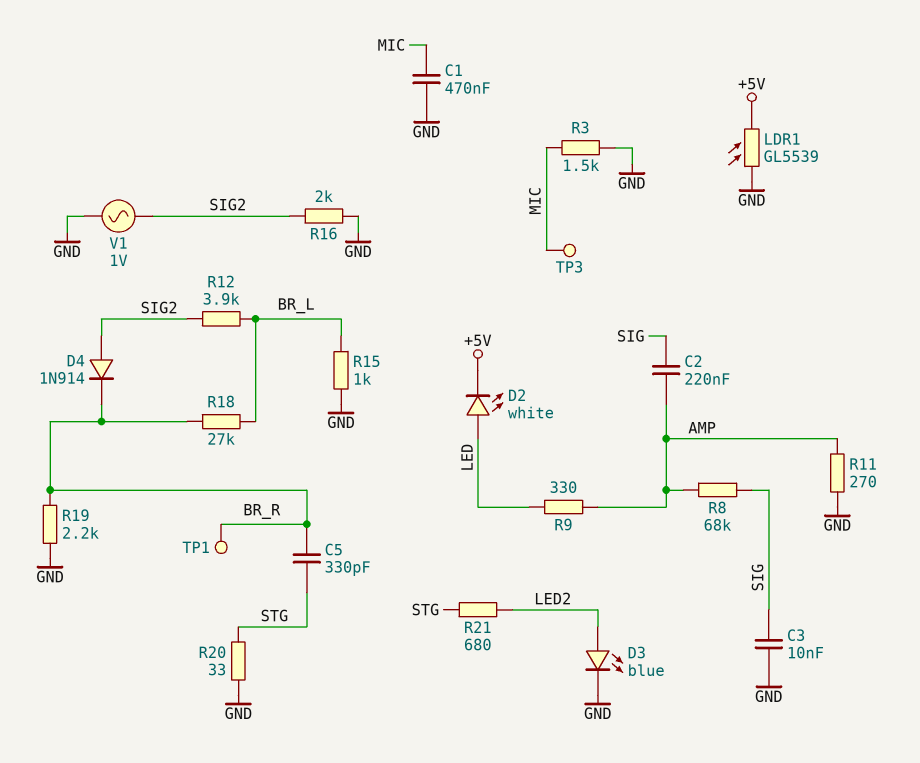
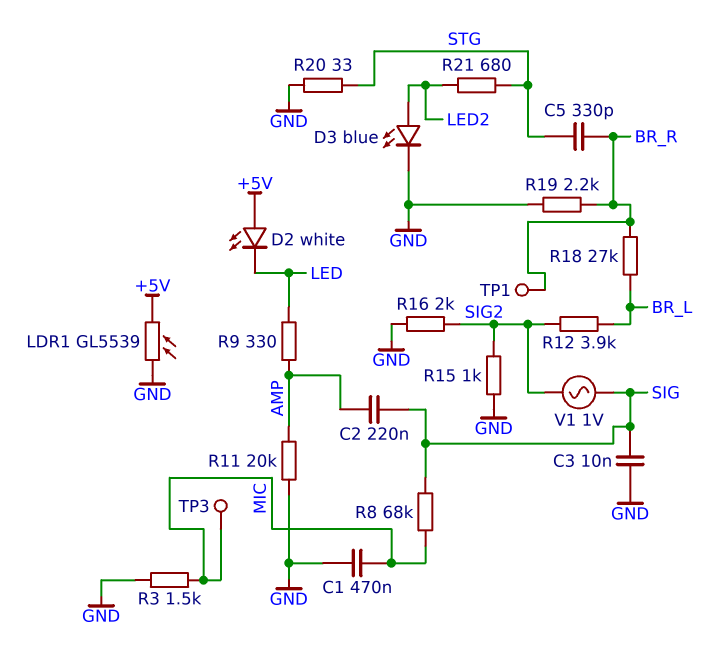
D2: LED white (A LED, K +5V) -> LED white (A +5V, K LED)
D4: diode 1N914 (A SIG2, K BR_R) -> none
R8: 68k (AMP, SIG) -> 68k (MIC, SIG)
R11: 270 (AMP, GND) -> 20k (AMP, GND)
R15: 1k (BR_L, GND) -> 1k (GND, SIG2)
V1: AC 1V (GND, SIG2) -> AC 1V (SIG, SIG2)

